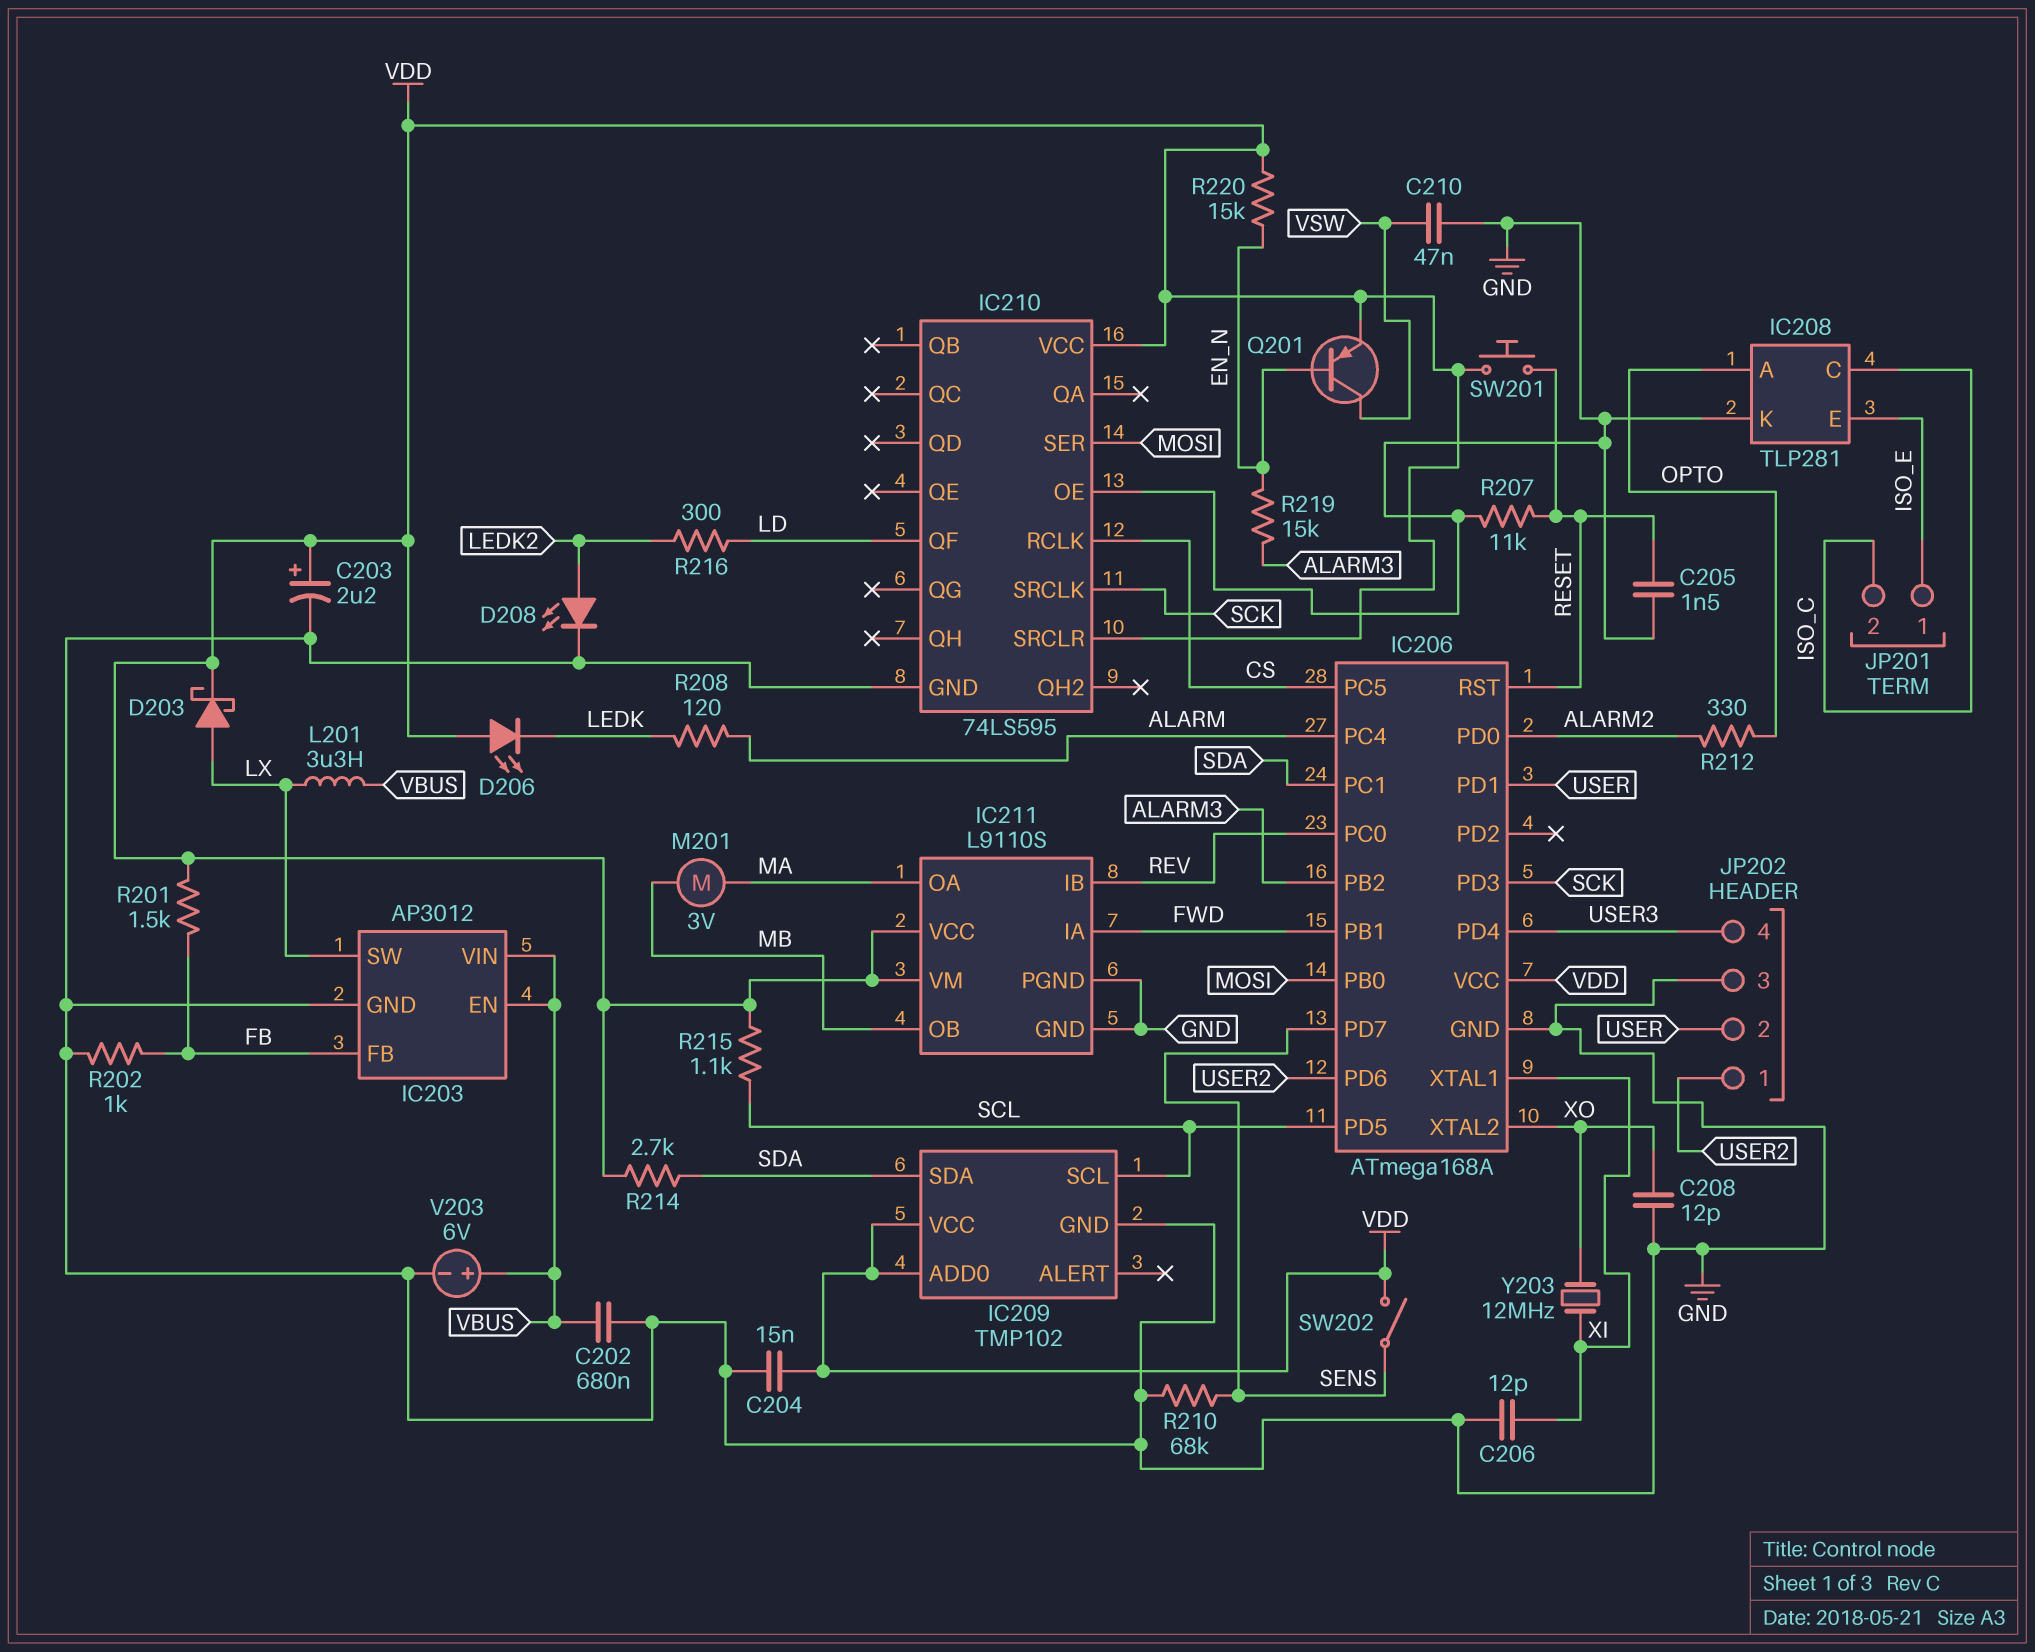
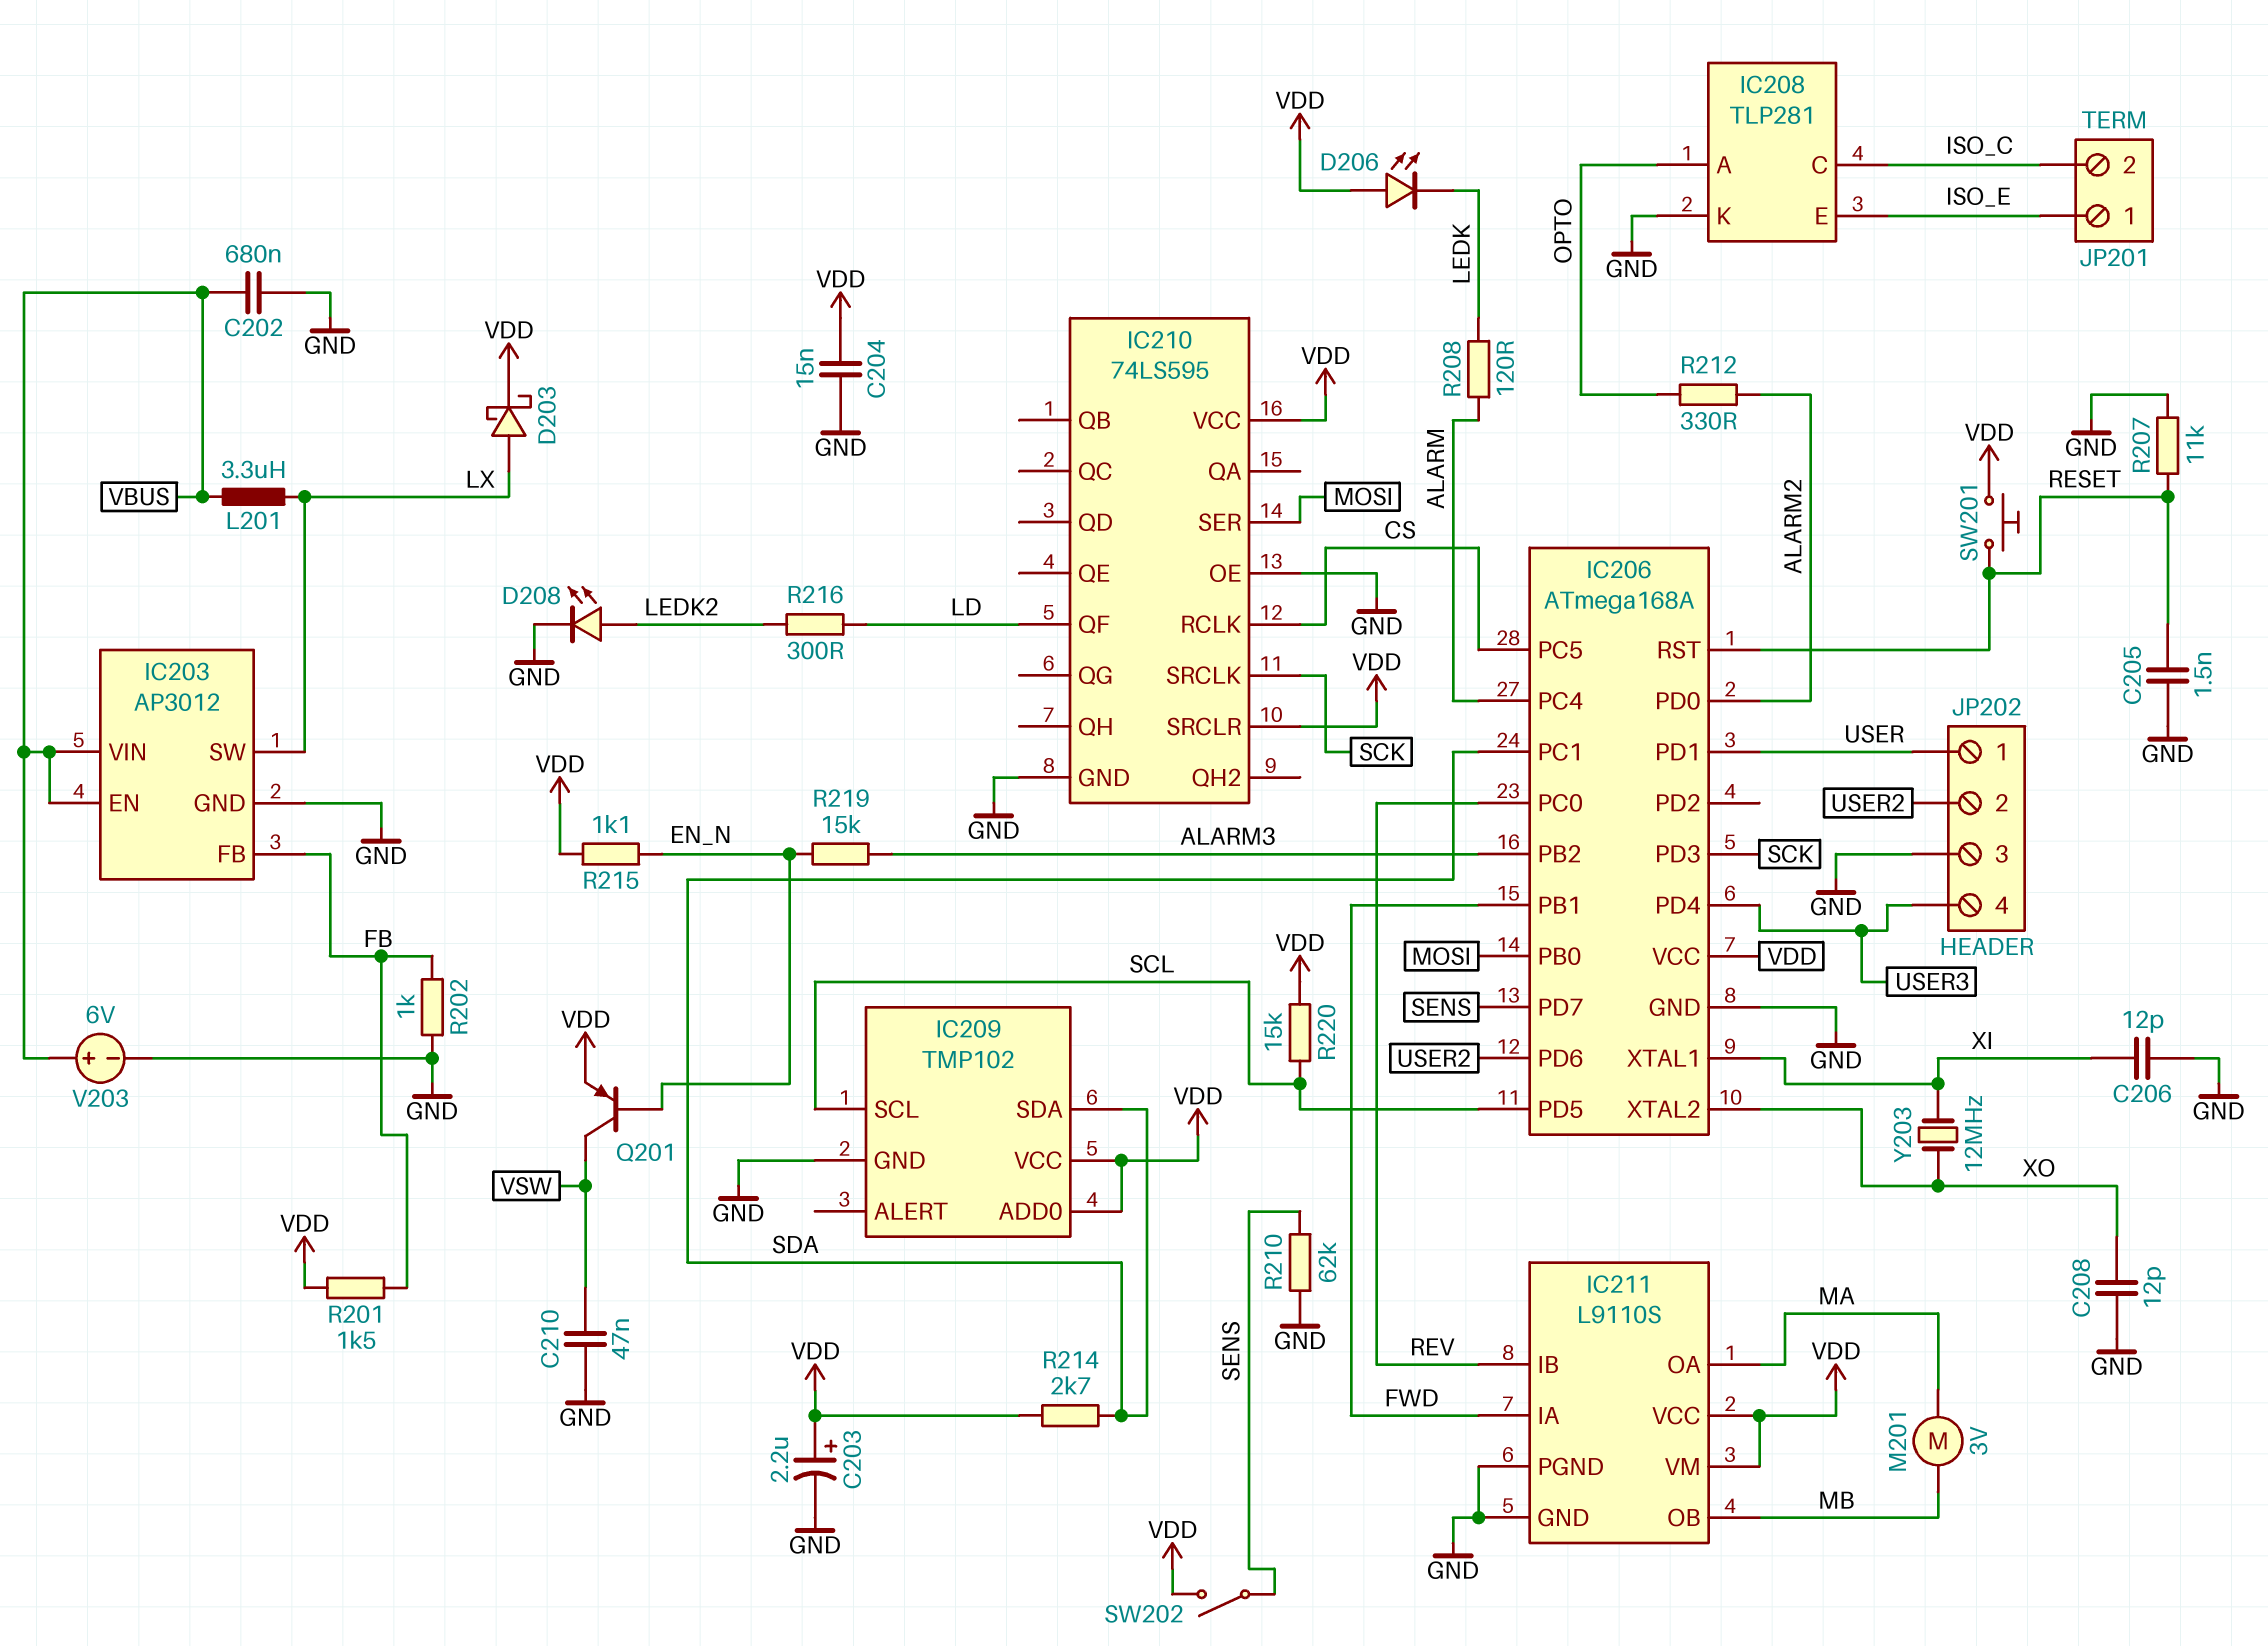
JP202 pin 1: USER2 -> USER
JP202 pin 2: USER -> USER2
R210: 68k (GND, SENS) -> 62k (GND, SENS)
R215: 1.1k (SCL, VDD) -> 1.1k (EN_N, VDD)
R220: 15k (EN_N, VDD) -> 15k (SCL, VDD)

